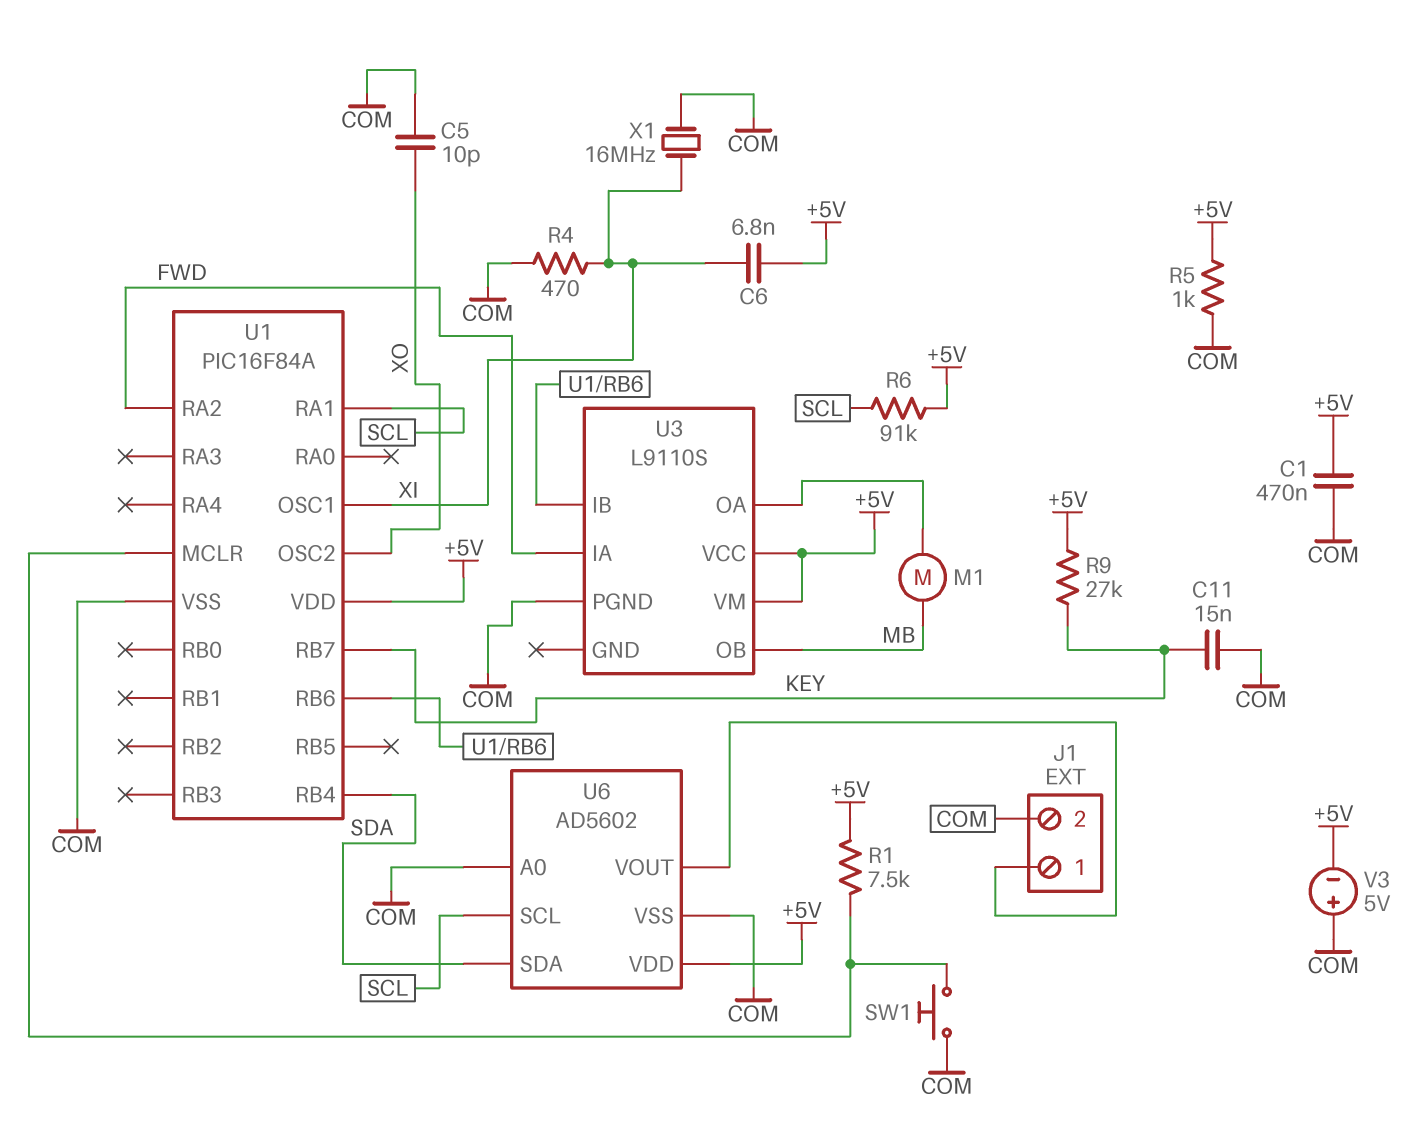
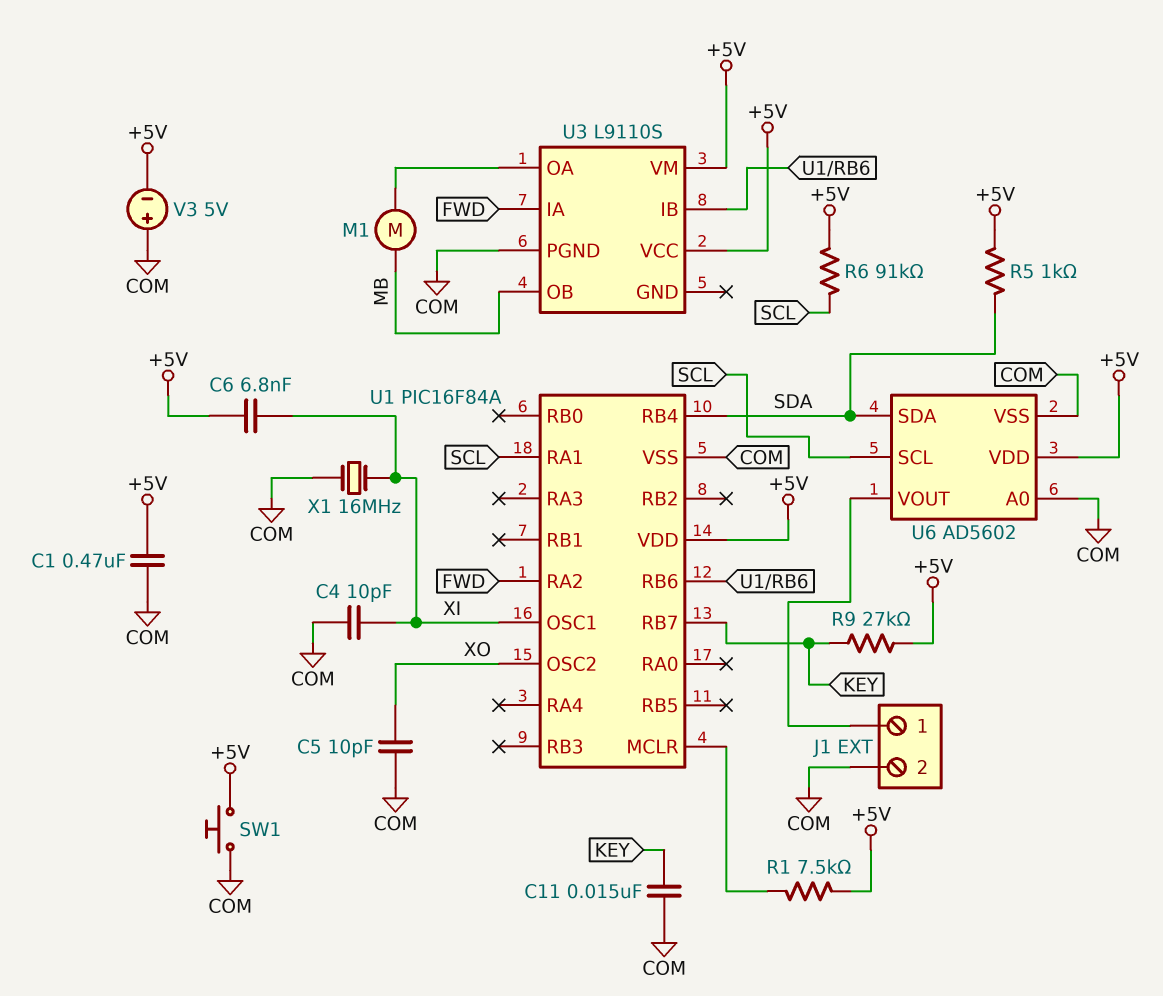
C4: none -> 10pF (COM, XI)
R4: 470 (COM, XI) -> none
R5: 1k (+5V, COM) -> 1k (+5V, SDA)
SW1: button (COM, U1/MCLR) -> button (+5V, COM)

